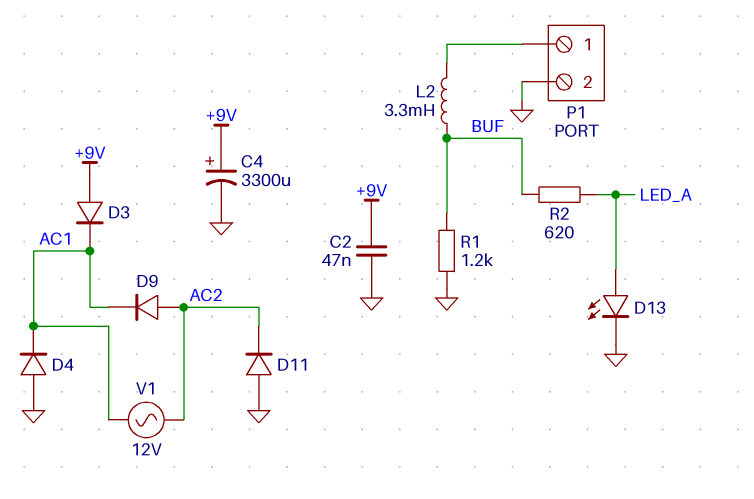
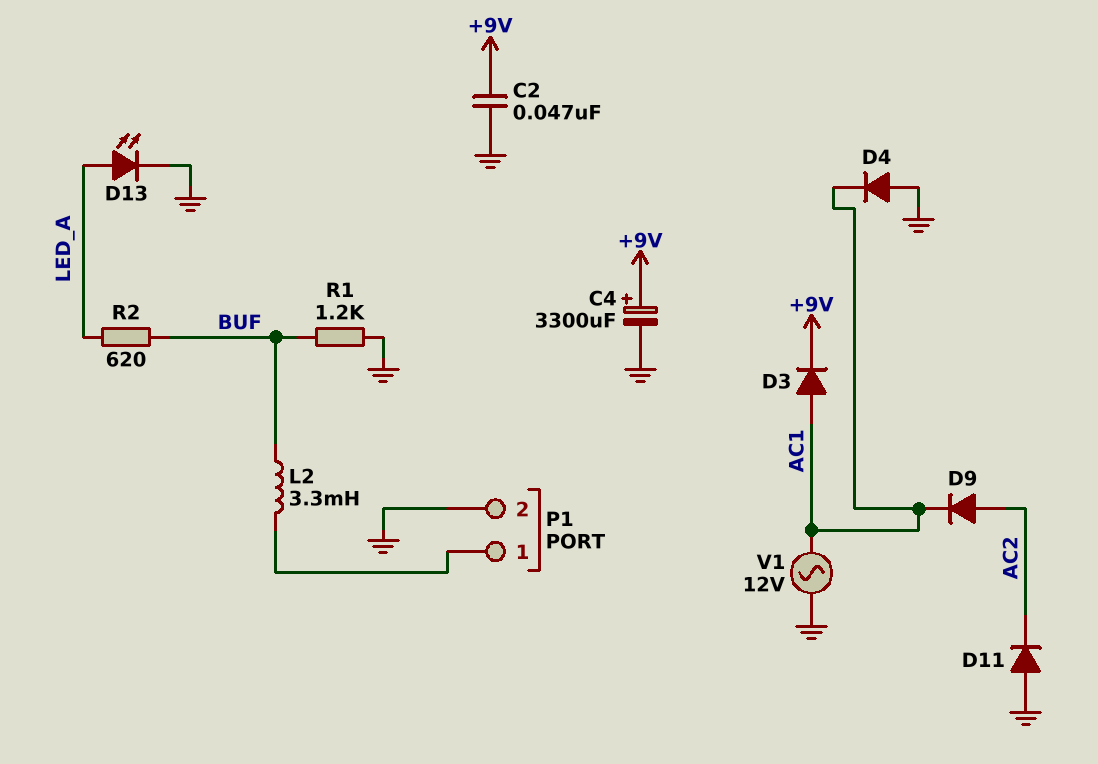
D3: diode (A +9V, K AC1) -> diode (A AC1, K +9V)
V1: AC 12V (AC1, AC2) -> AC 12V (AC1, GND)

